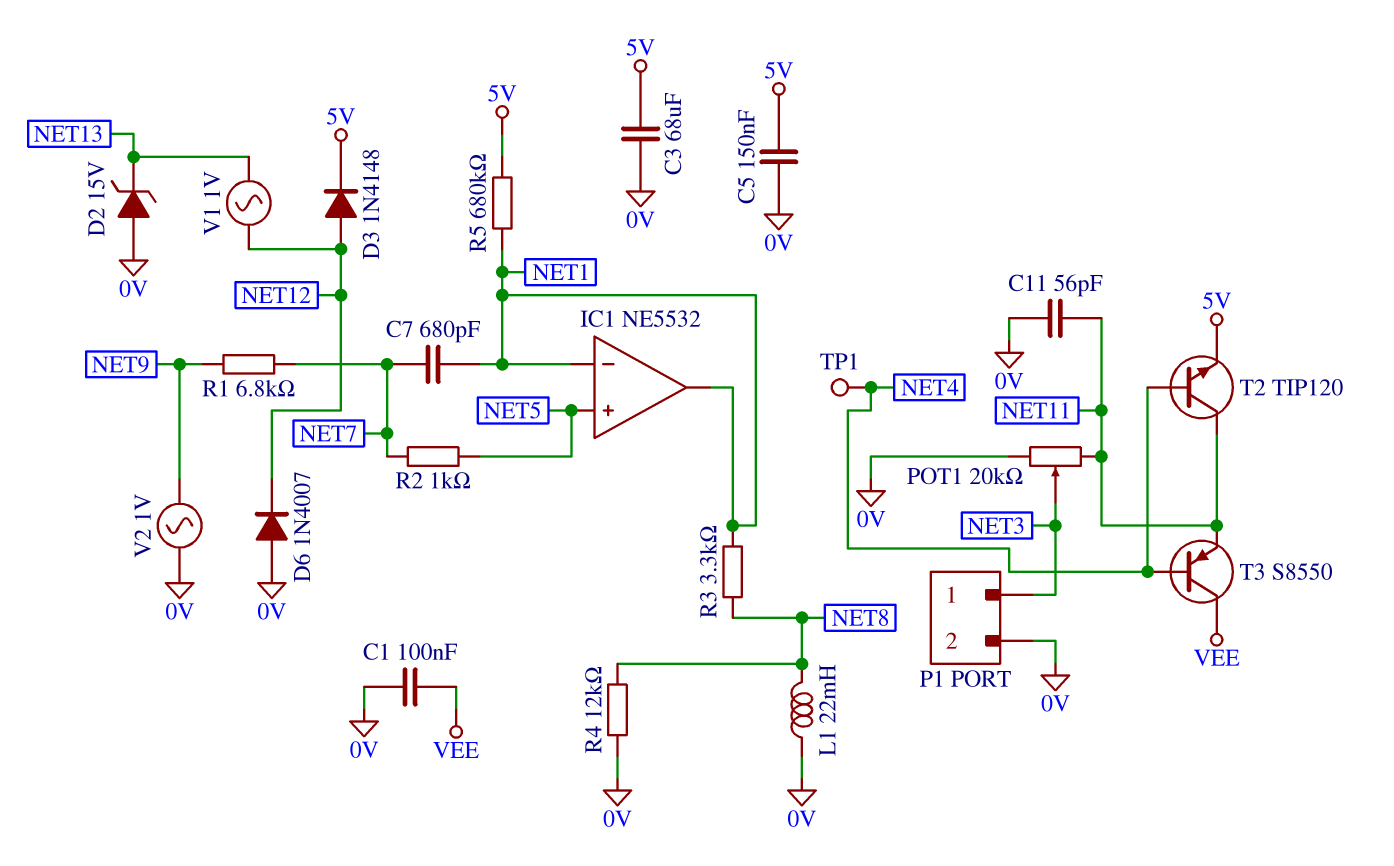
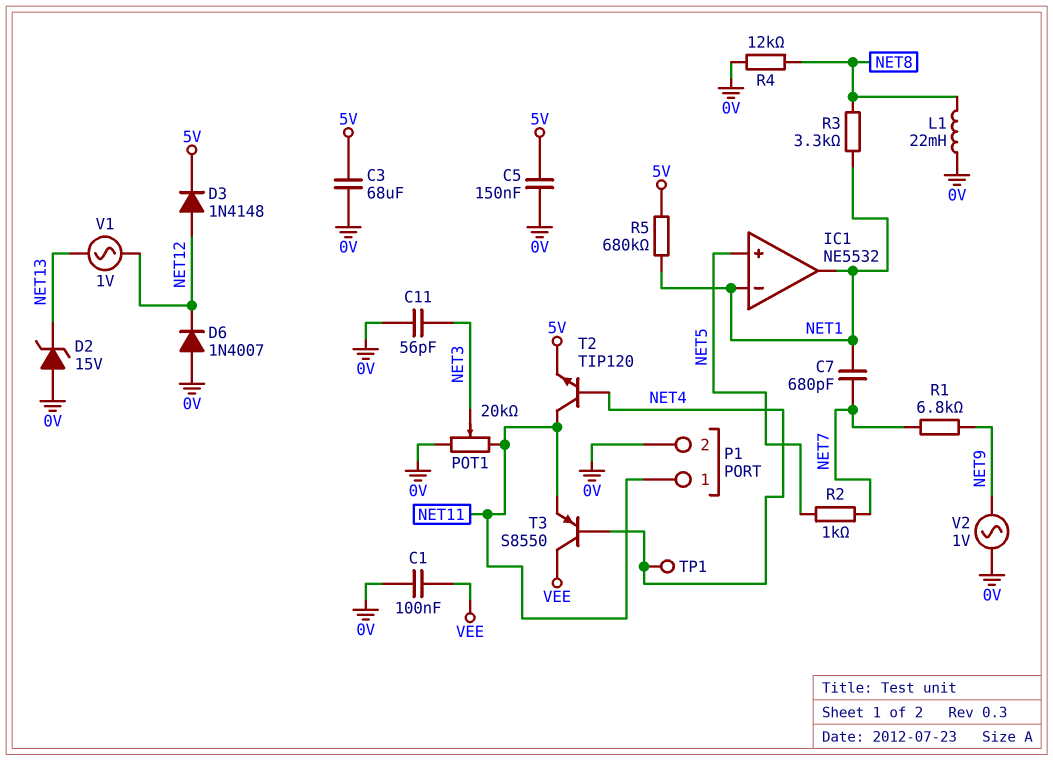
C11: 56pF (0V, NET11) -> 56pF (0V, NET3)
P1 pin 1: NET3 -> NET11

